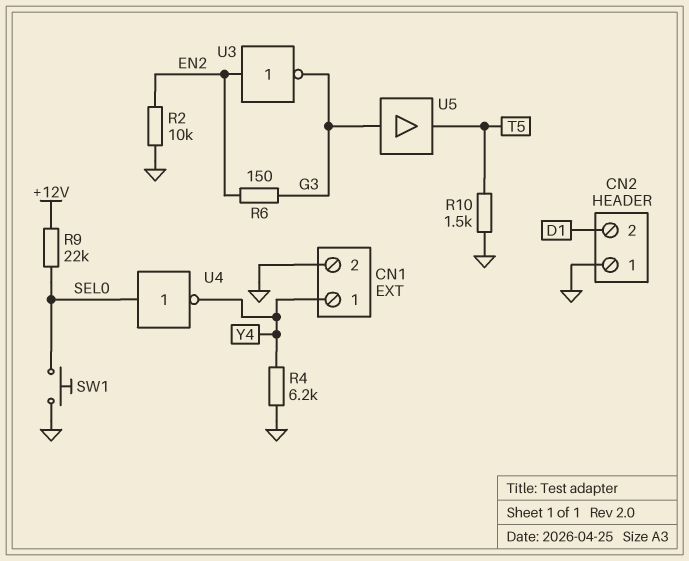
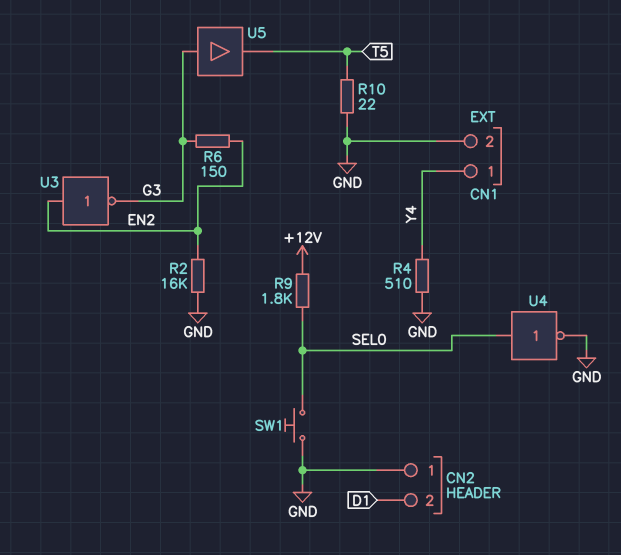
R2: 10k (EN2, GND) -> 16k (EN2, GND)
R4: 6.2k (GND, Y4) -> 510 (GND, Y4)
R9: 22k (+12V, SEL0) -> 1.8k (+12V, SEL0)
R10: 1.5k (GND, T5) -> 22 (GND, T5)
U4: NOT (in SEL0, out Y4) -> NOT (in SEL0, out GND)

